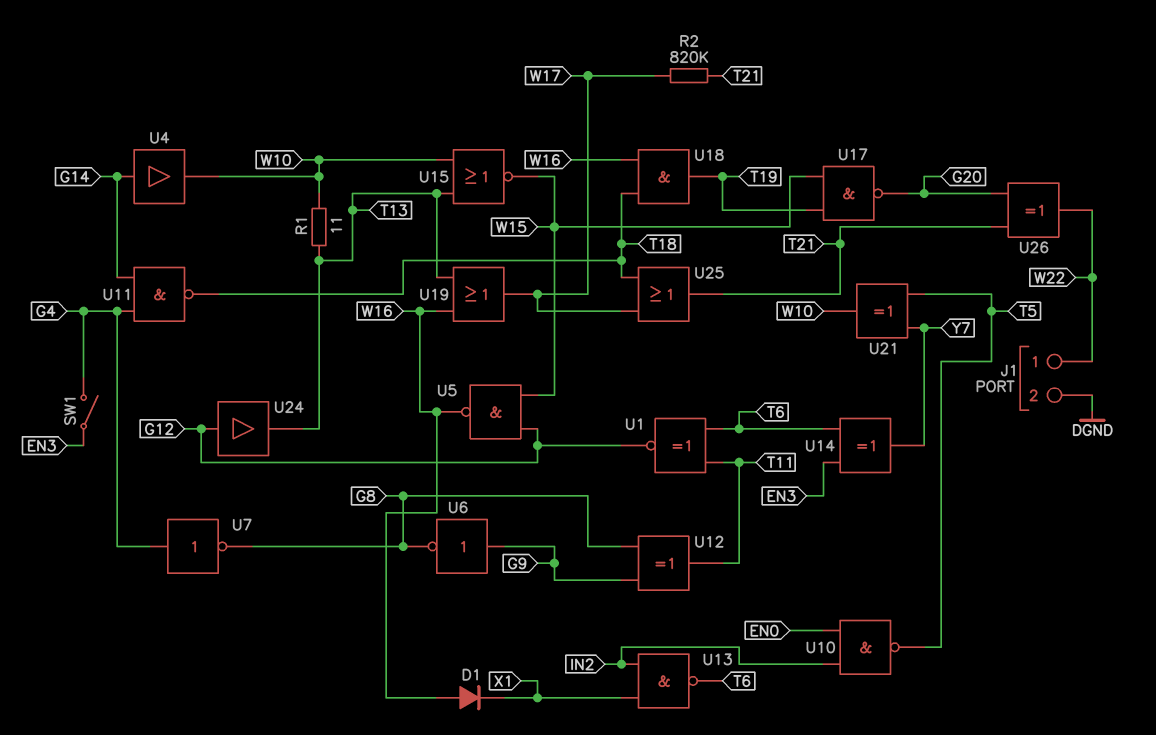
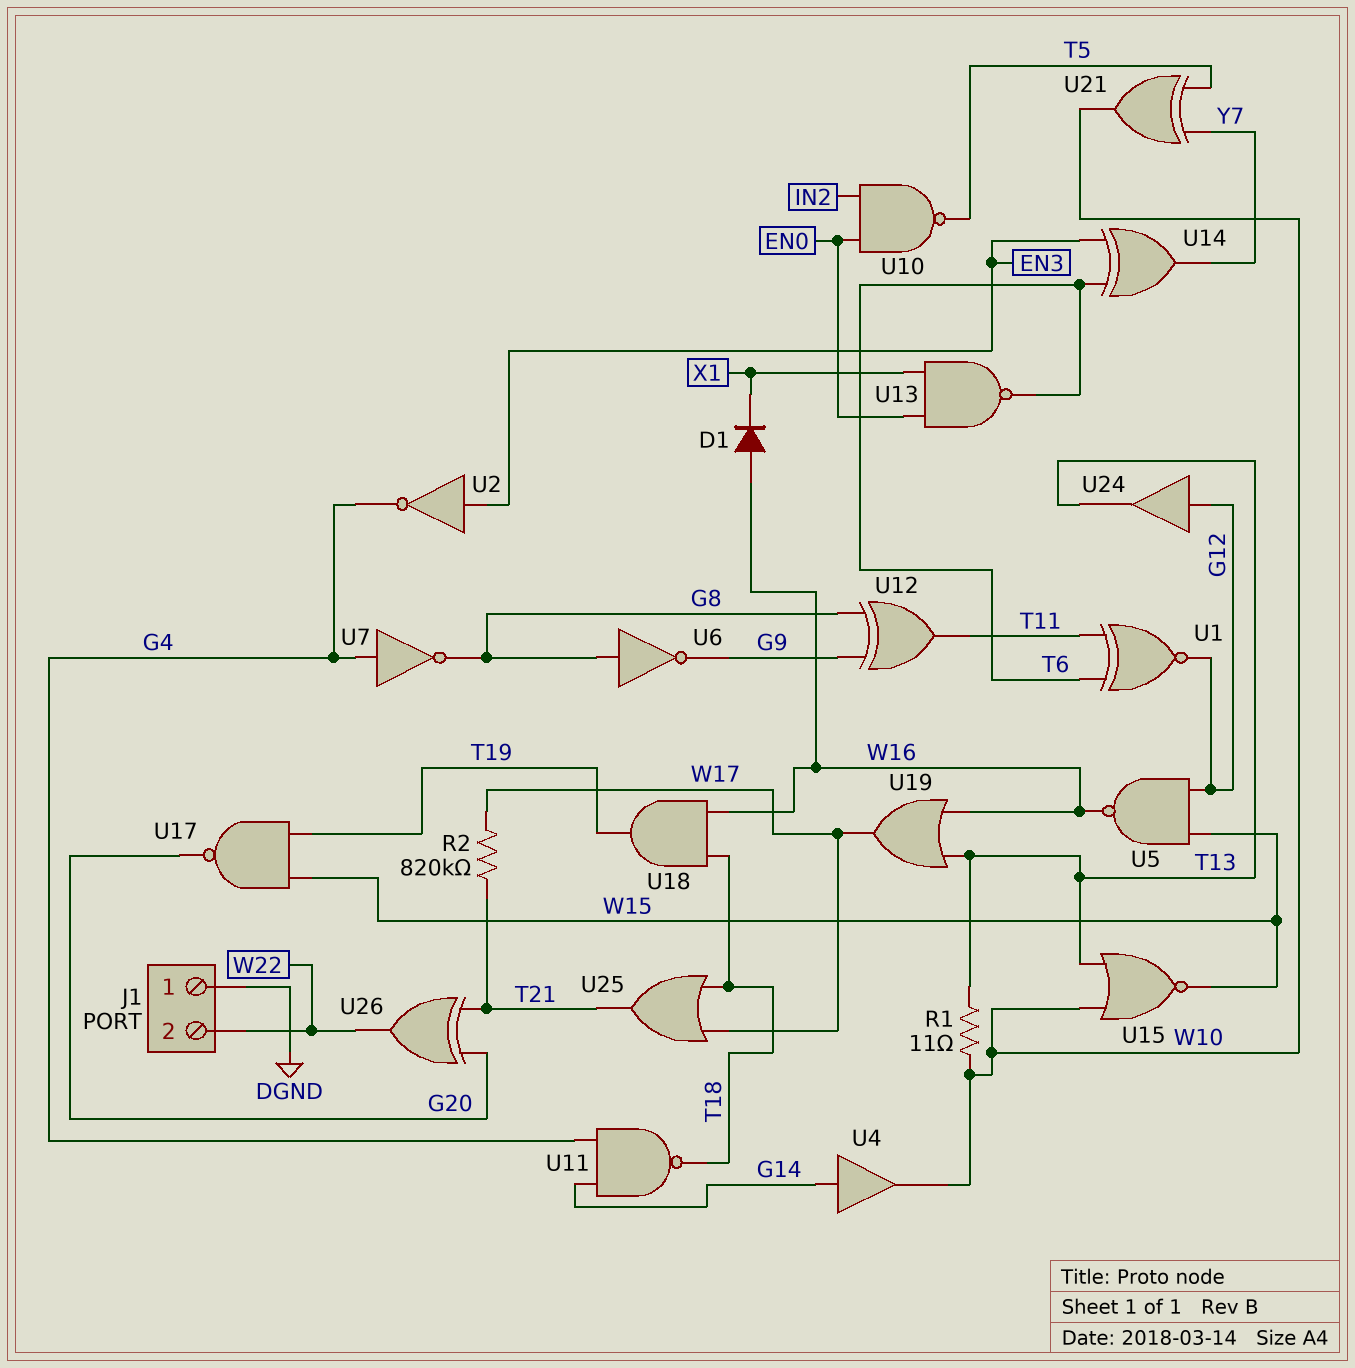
J1 pin 1: W22 -> DGND
J1 pin 2: DGND -> W22
SW1: switch (EN3, G4) -> none
U2: none -> NOT (in EN3, out G4)
U6: NOT (in G9, out G8) -> NOT (in G8, out G9)
U13: NAND (in IN2, in X1, out T6) -> NAND (in EN0, in X1, out T6)

